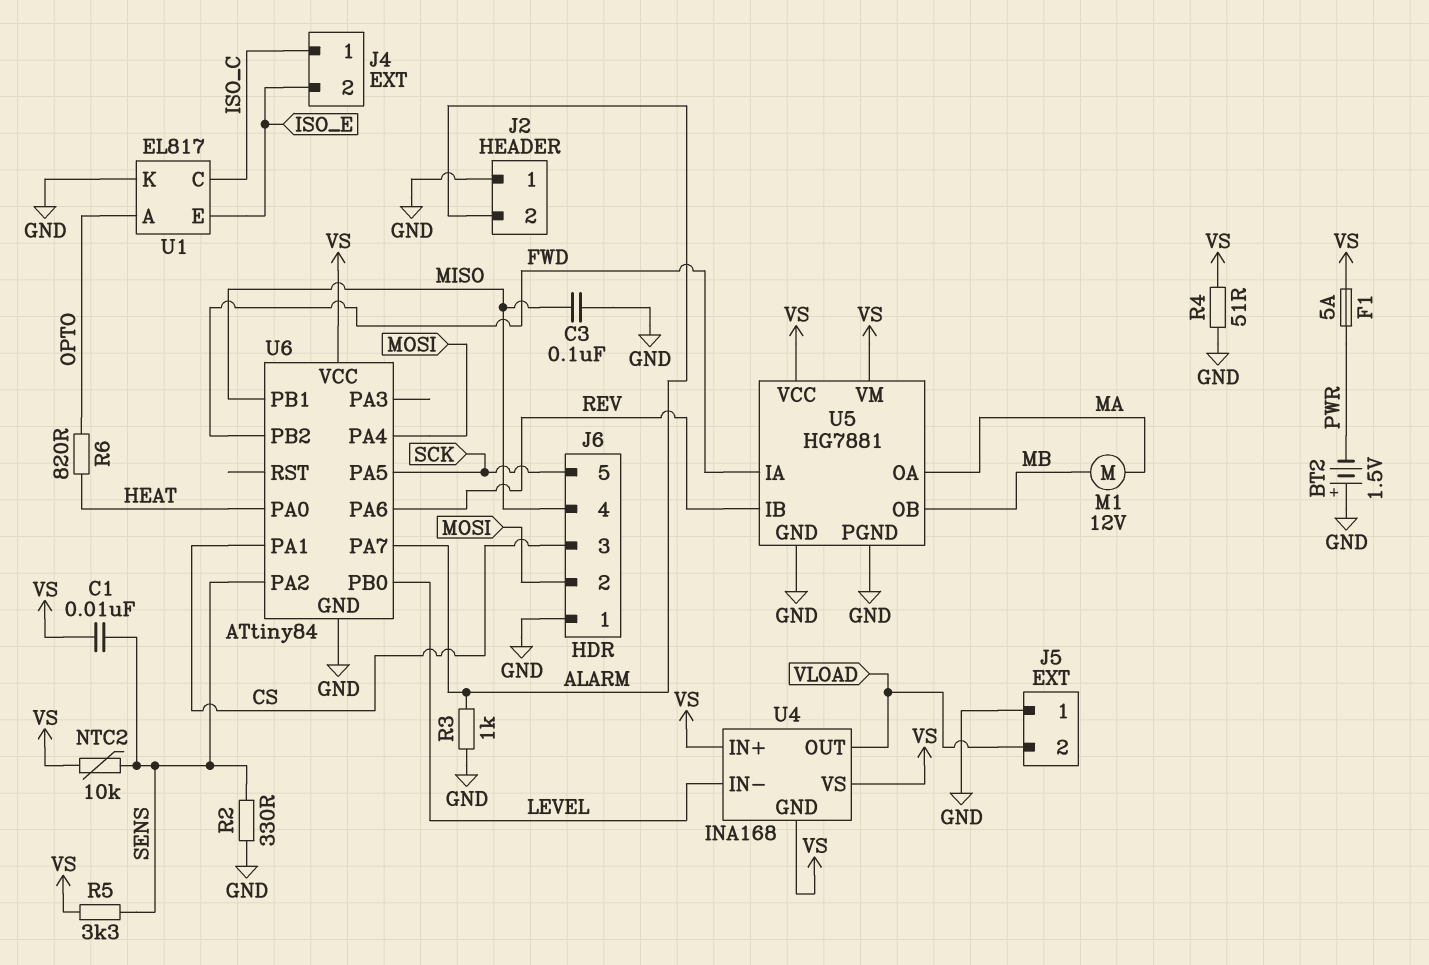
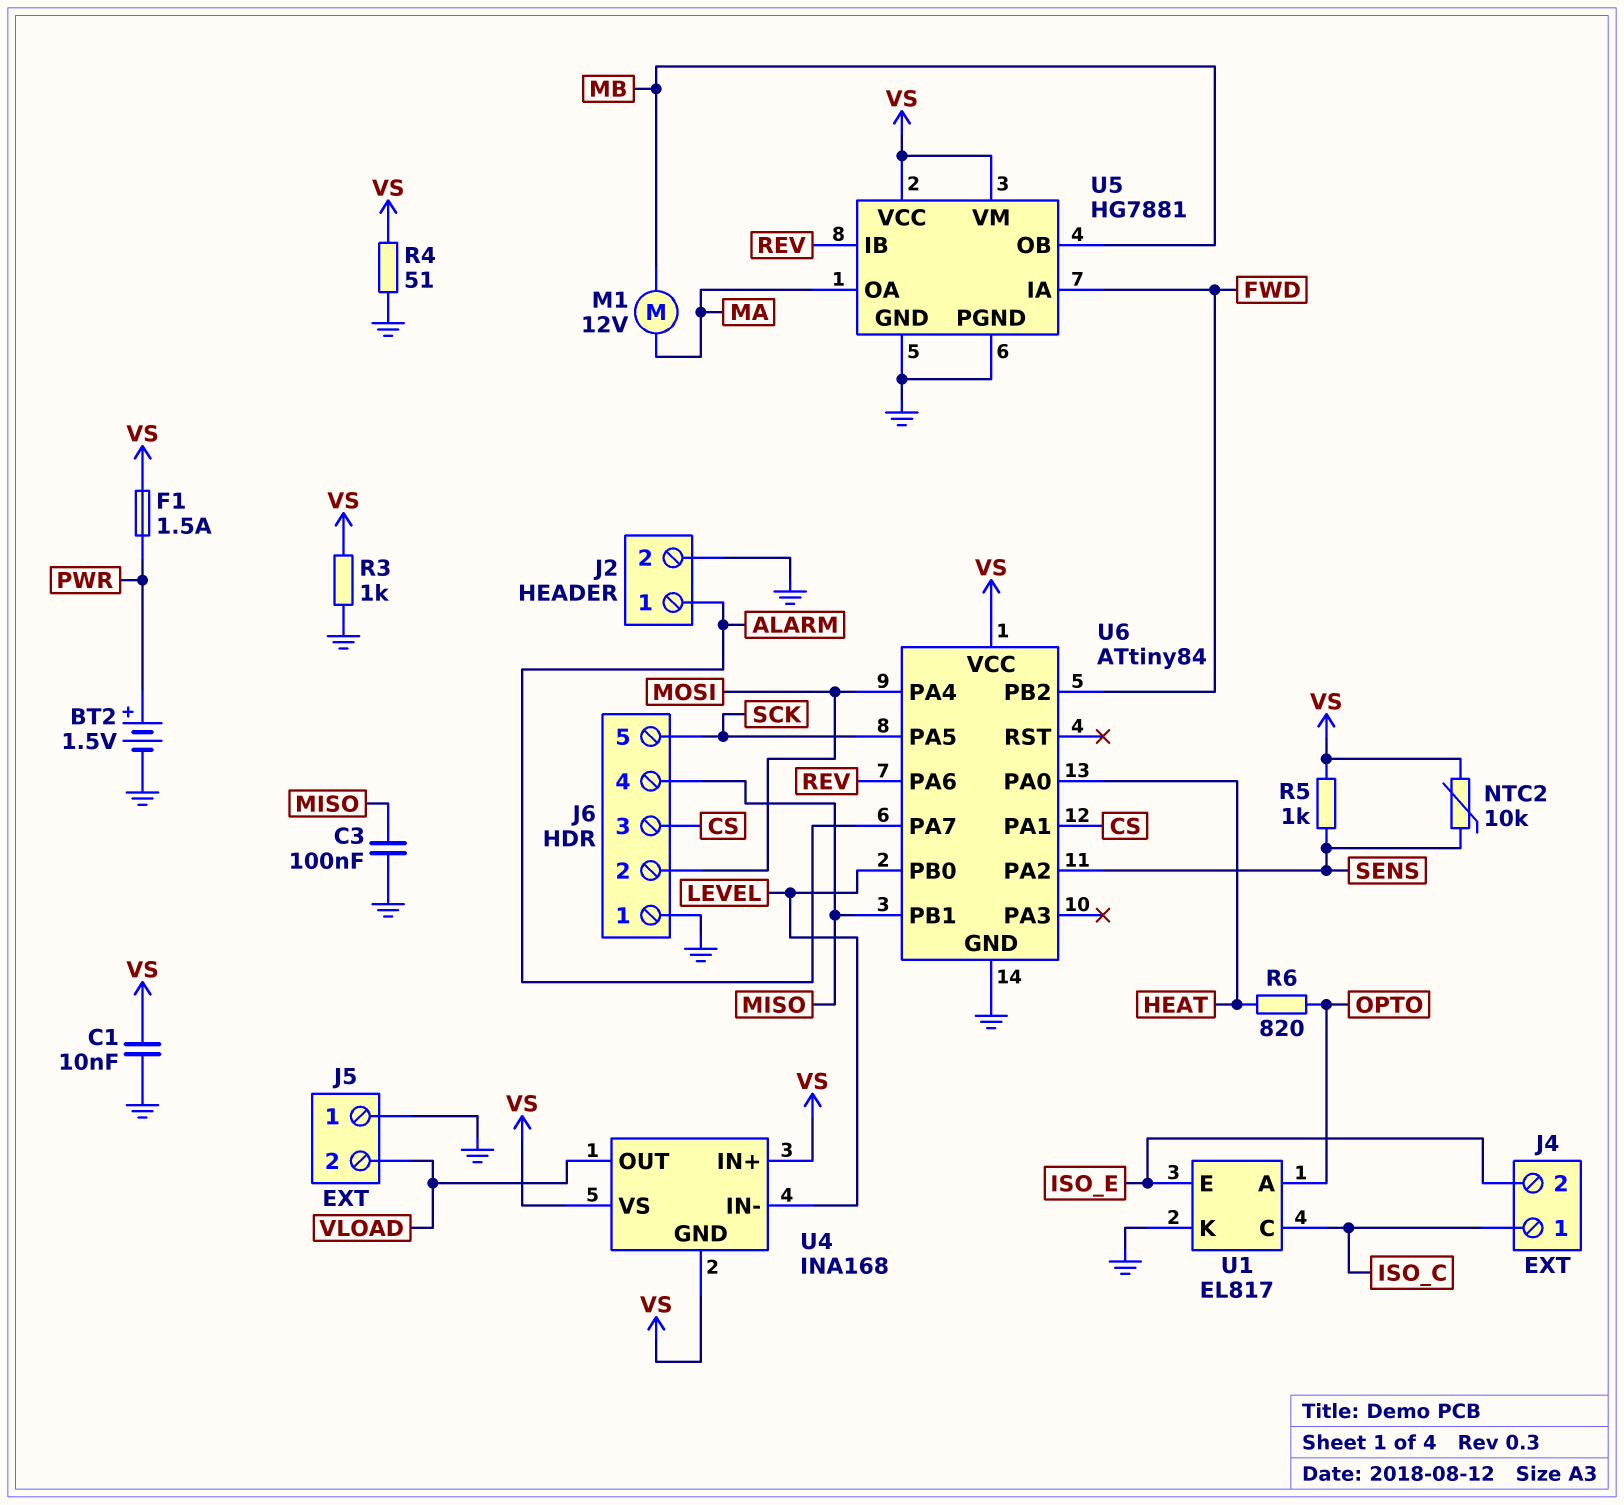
BT2: 1.5V (plus GND, minus PWR) -> 1.5V (plus PWR, minus GND)
C1: 10nF (SENS, VS) -> 10nF (GND, VS)
F1: 5A (PWR, VS) -> 1.5A (PWR, VS)
J2 pin 1: GND -> ALARM
J2 pin 2: ALARM -> GND
R2: 330 (GND, SENS) -> none
R3: 1k (ALARM, GND) -> 1k (GND, VS)
R5: 3.3k (SENS, VS) -> 1k (SENS, VS)

